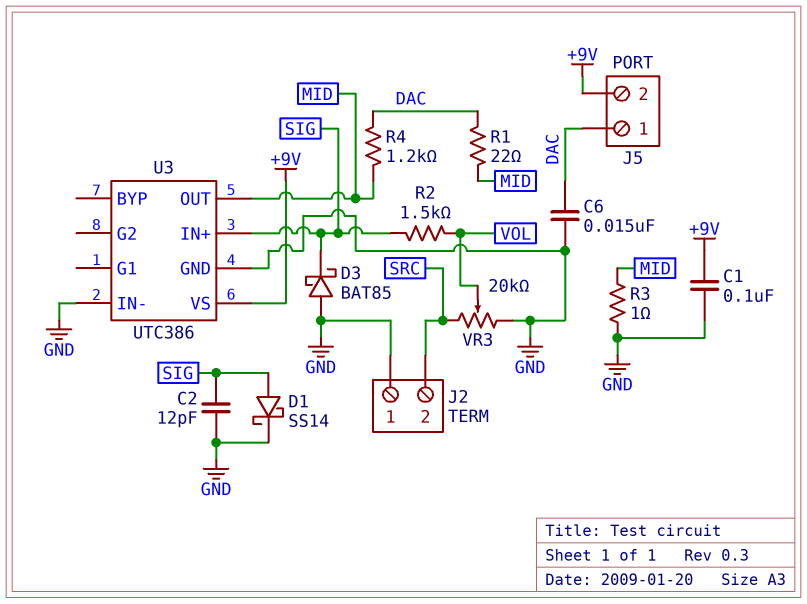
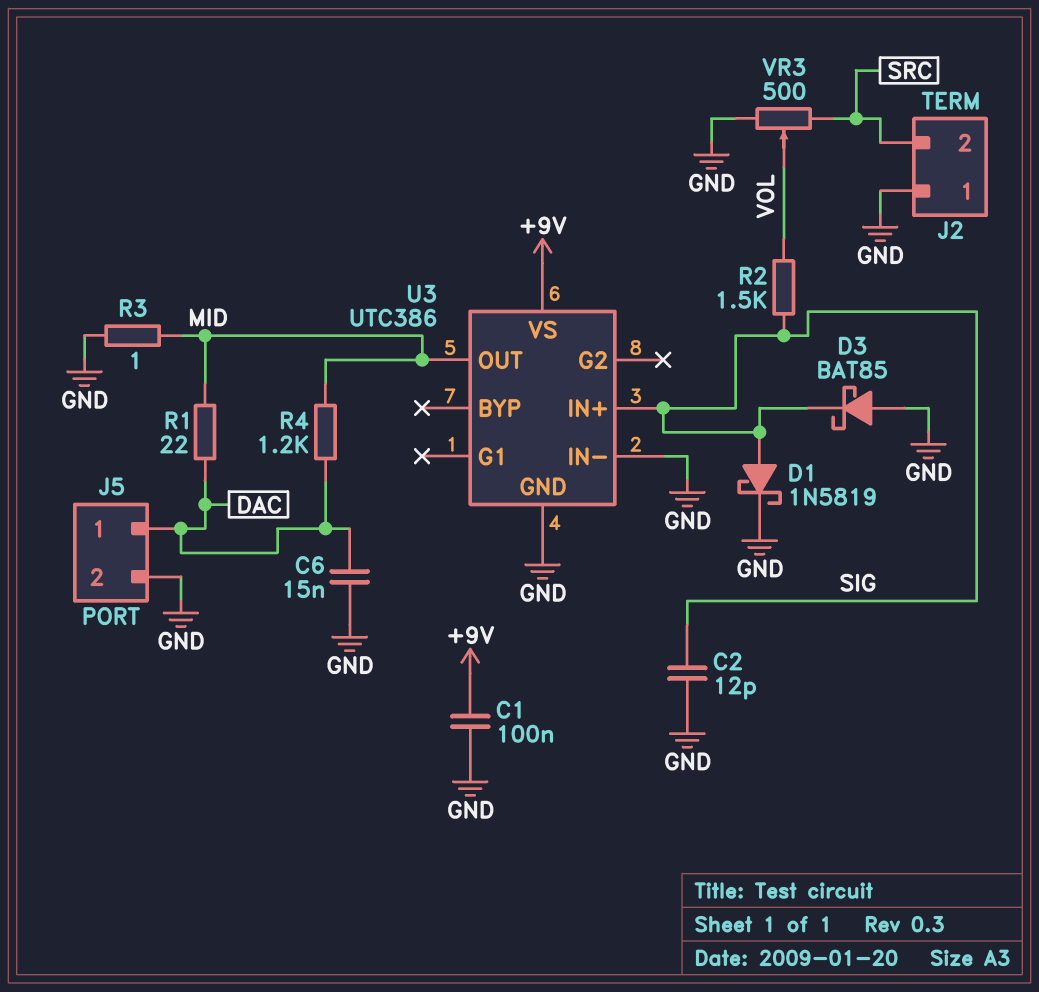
D1: schottky SS14 (A SIG, K GND) -> schottky 1N5819 (A SIG, K GND)
J5 pin 2: +9V -> GND
VR3: 20k (GND, SRC, wiper VOL) -> 500 (GND, SRC, wiper VOL)

